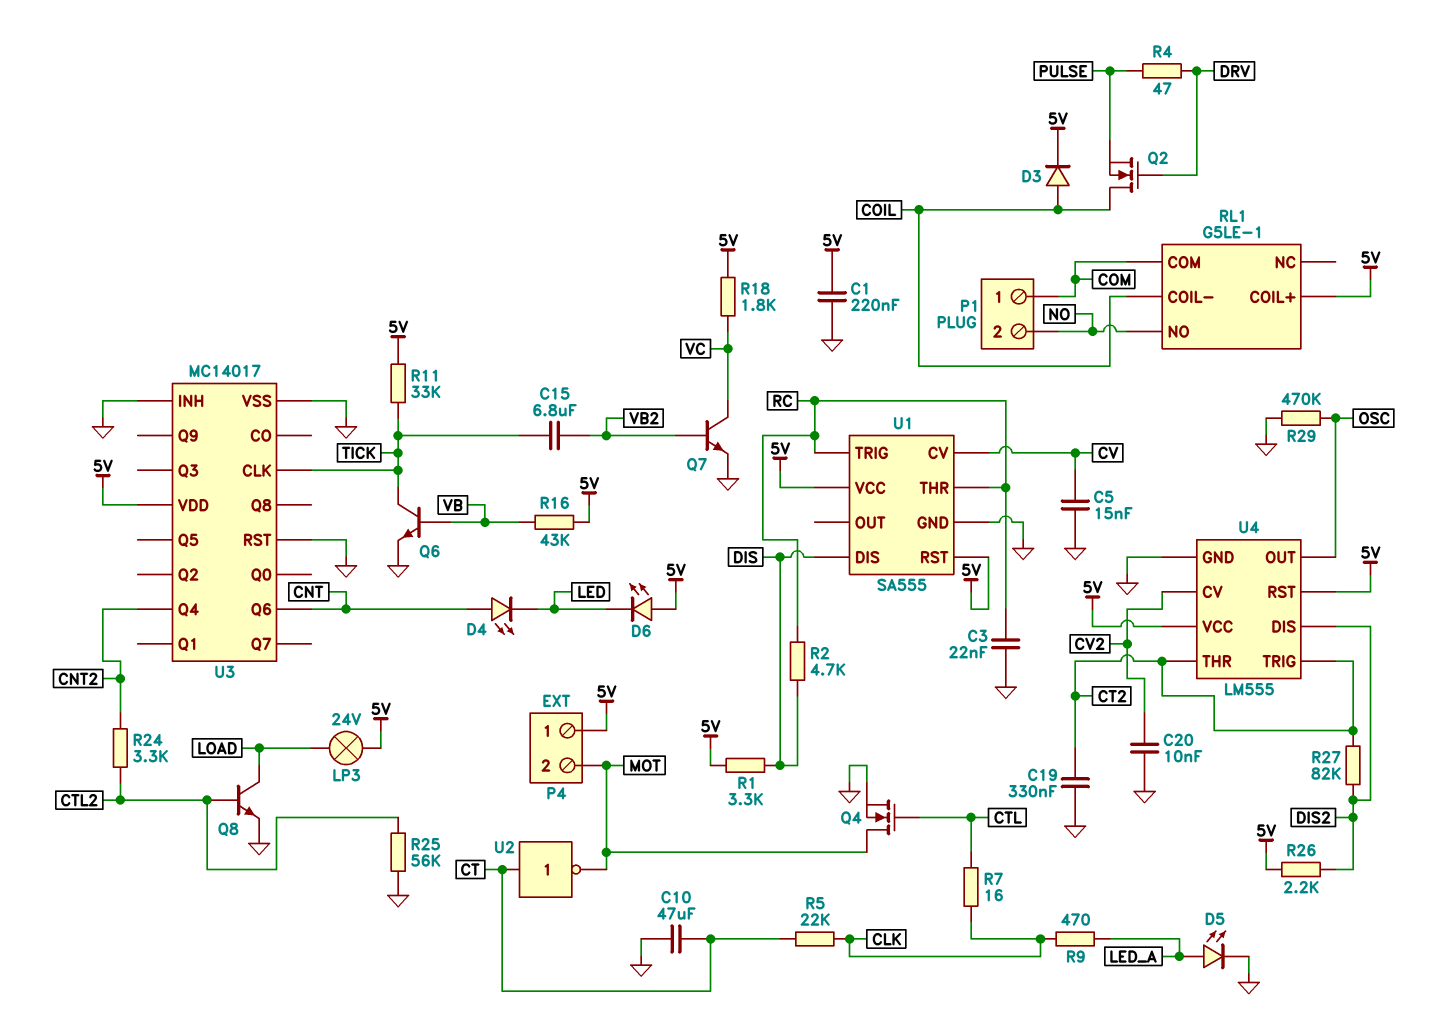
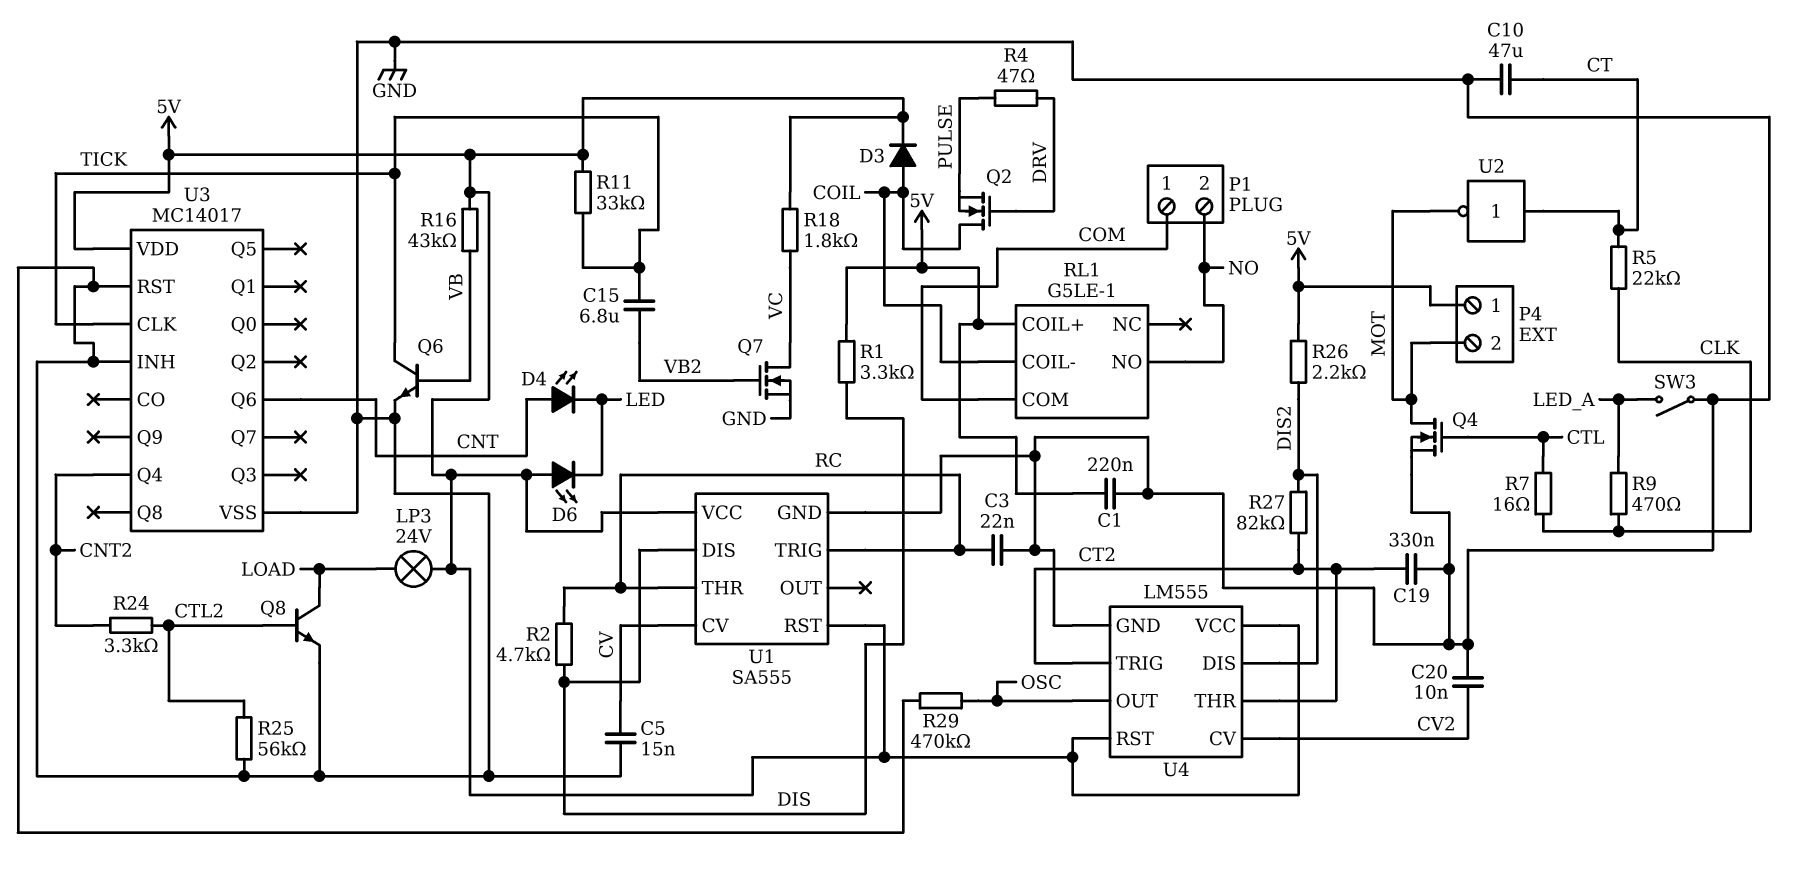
D5: LED (A LED_A, K GND) -> none
Q7: NPN (B VB2, C VC, E GND) -> NMOS (G VB2, D VC, S GND)
SW3: none -> switch (GND, LED_A)

